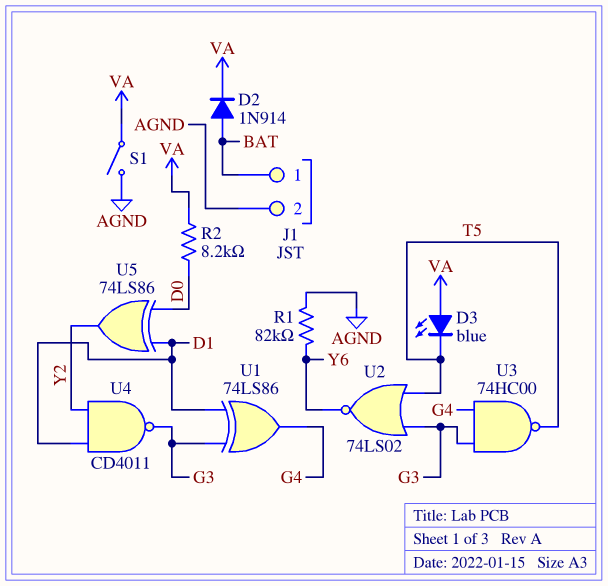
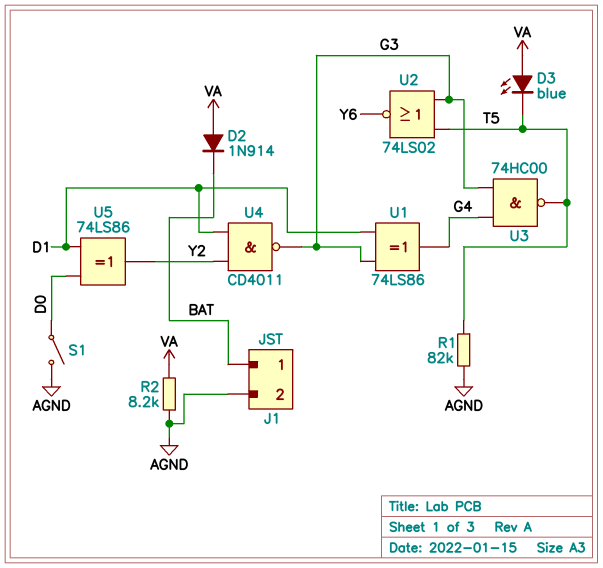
D2: diode 1N914 (A BAT, K VA) -> diode 1N914 (A VA, K BAT)
R1: 82k (AGND, Y6) -> 82k (AGND, T5)
R2: 8.2k (D0, VA) -> 8.2k (AGND, VA)
S1: switch (AGND, VA) -> switch (AGND, D0)

